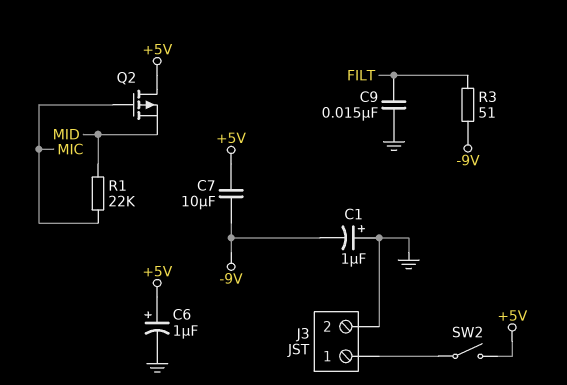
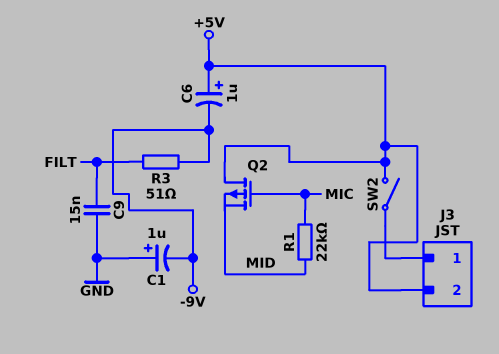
C6: 1uF (plus +5V, minus GND) -> 1uF (plus +5V, minus -9V)
C7: 10uF (+5V, -9V) -> none
J3 pin 2: GND -> +5V

